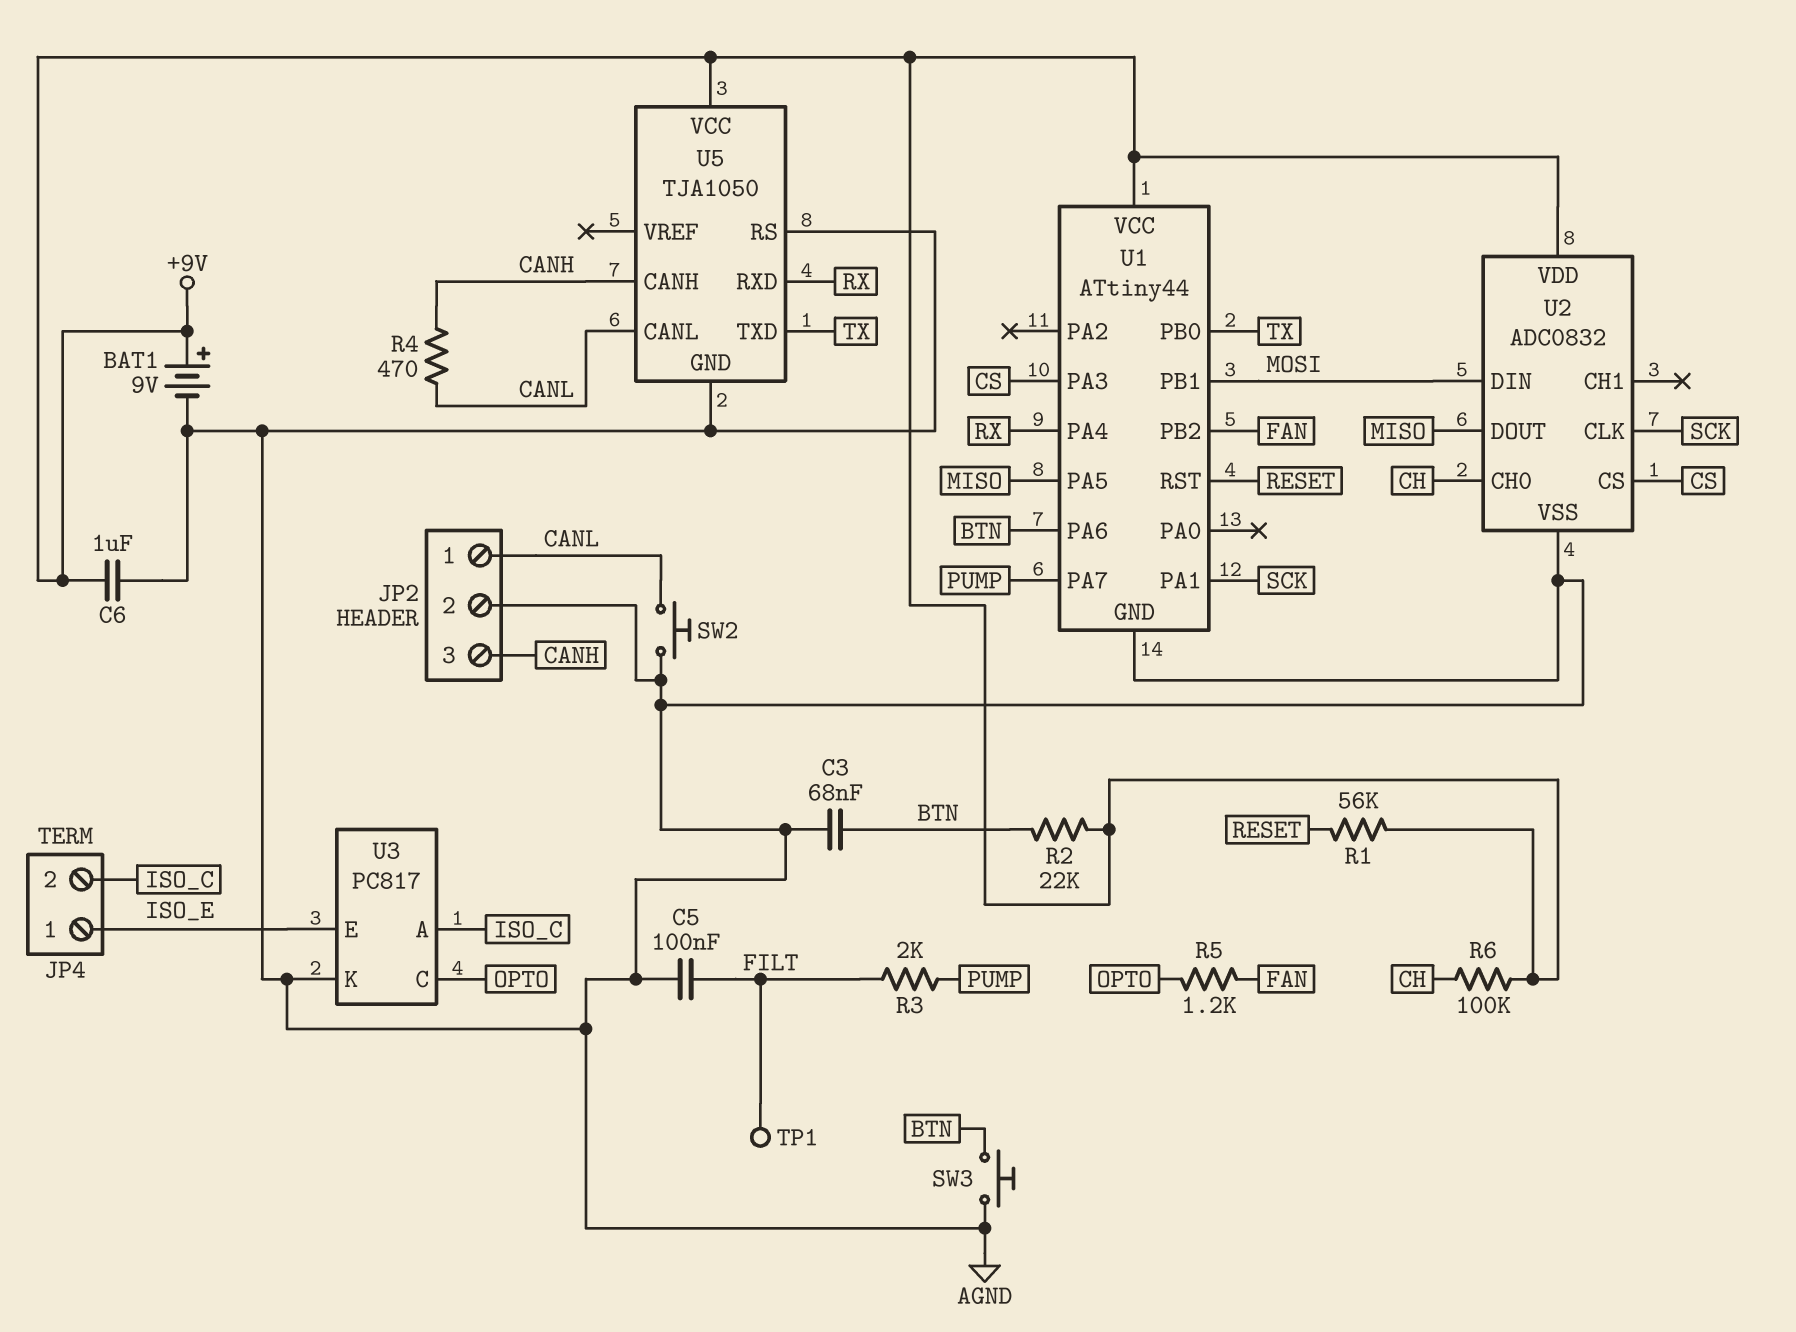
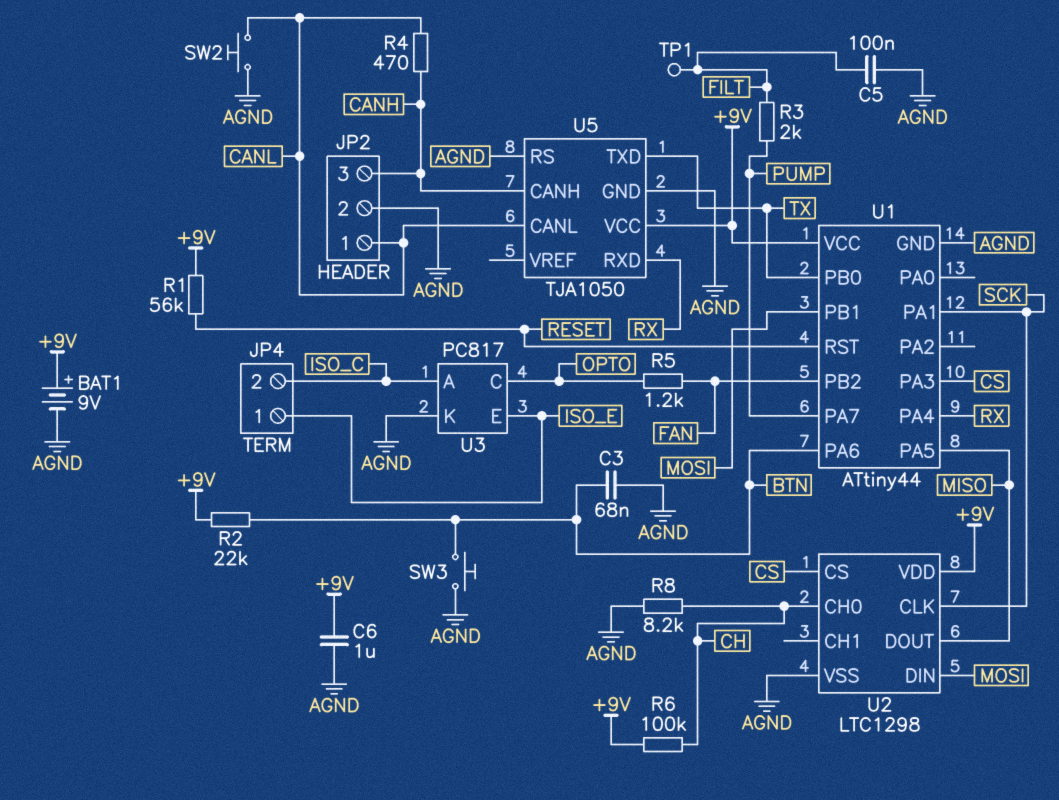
R8: none -> 8.2k (AGND, CH)
U2: ADC0832 -> LTC1298

